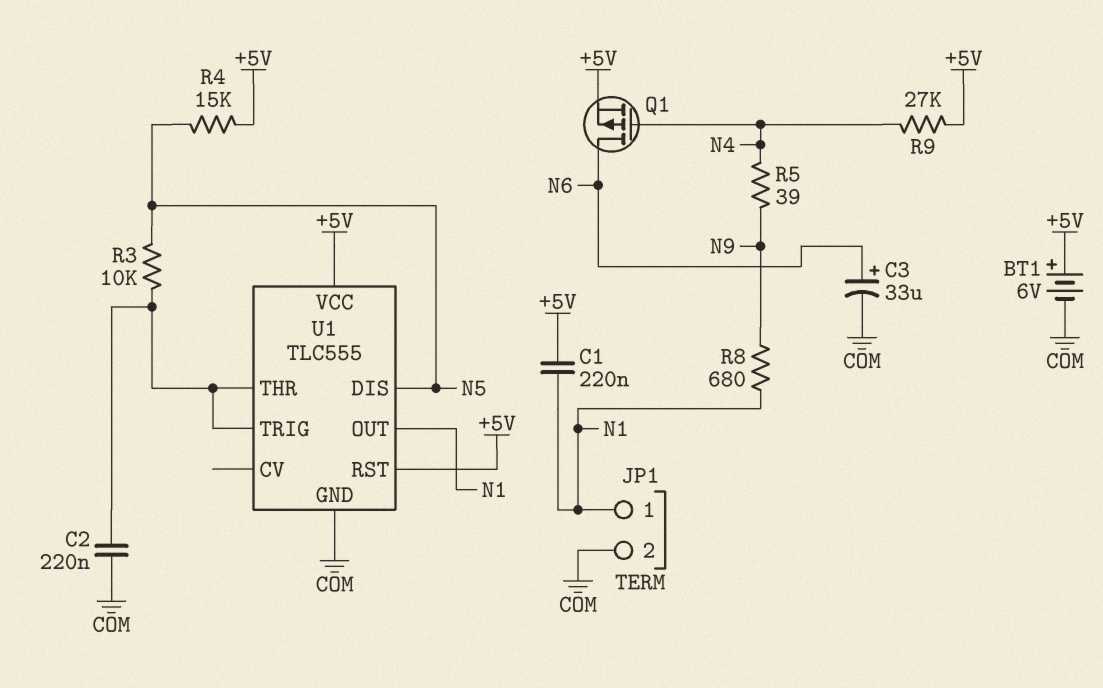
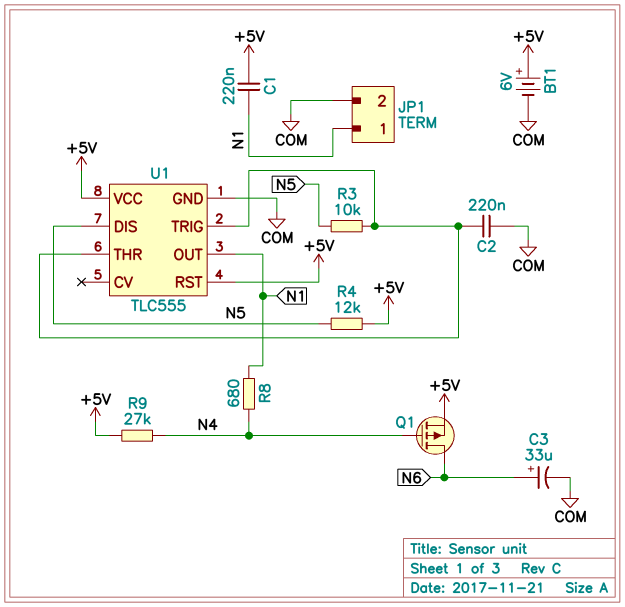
R4: 15k (+5V, N5) -> 12k (+5V, N5)
R5: 39 (N4, N9) -> none
R8: 680 (N1, N9) -> 680 (N1, N4)

